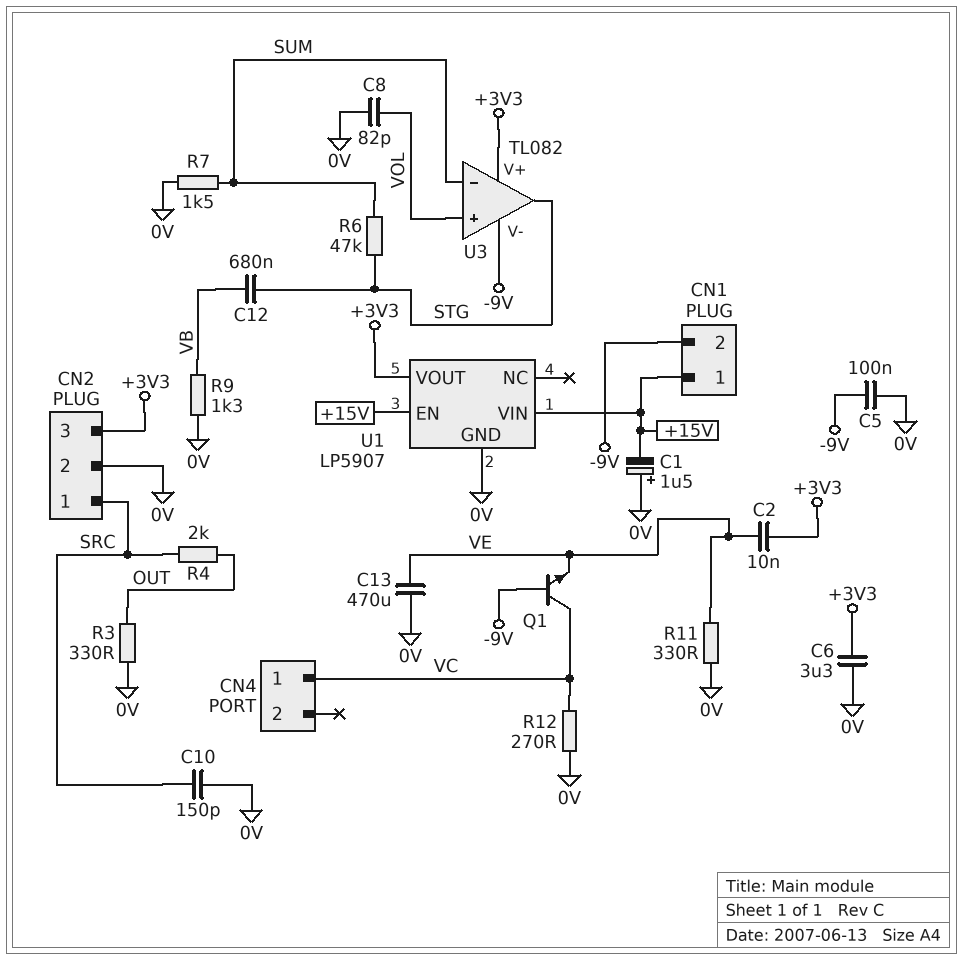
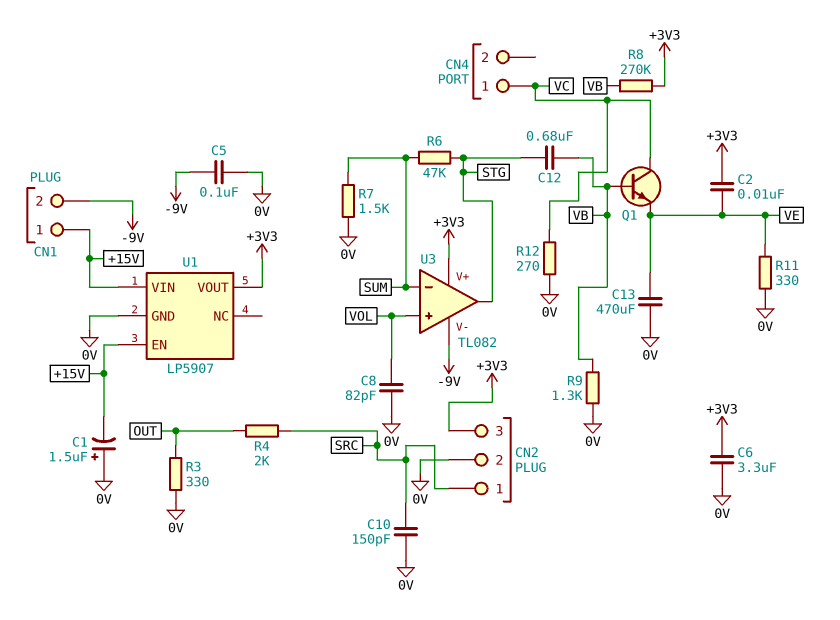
Q1: NPN (B -9V, C VC, E VE) -> NPN (B VB, C VC, E VE)
R8: none -> 270k (+3V3, VB)

